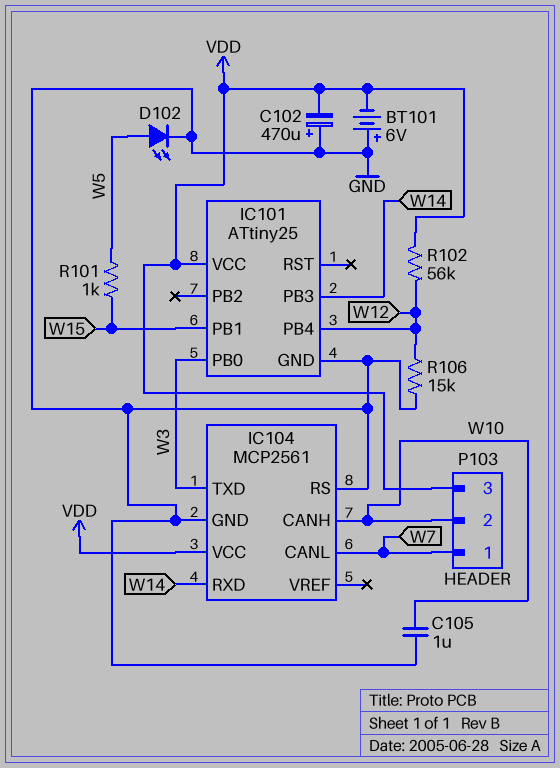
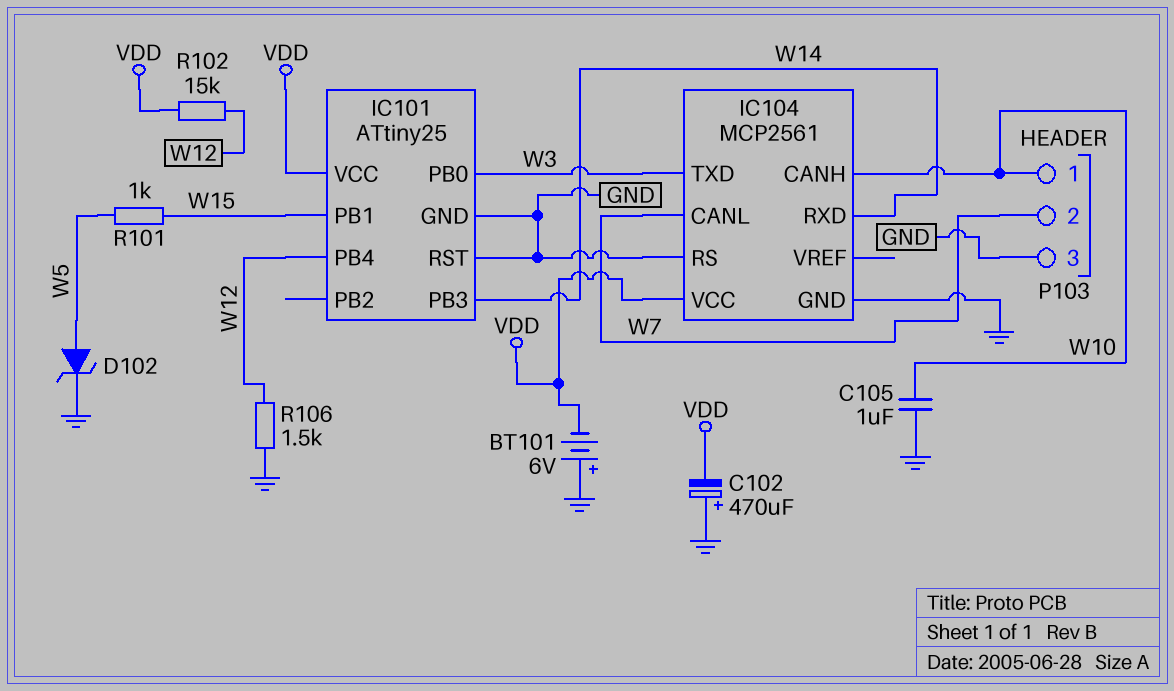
D102: LED (A W5, K GND) -> zener (A W5, K GND)
IC101 pin RST: none -> GND
P103 pin 1: W7 -> W10
P103 pin 2: W10 -> W7
P103 pin 3: VDD -> GND
R102: 56k (VDD, W12) -> 15k (VDD, W12)
R106: 15k (GND, W12) -> 1.5k (GND, W12)

